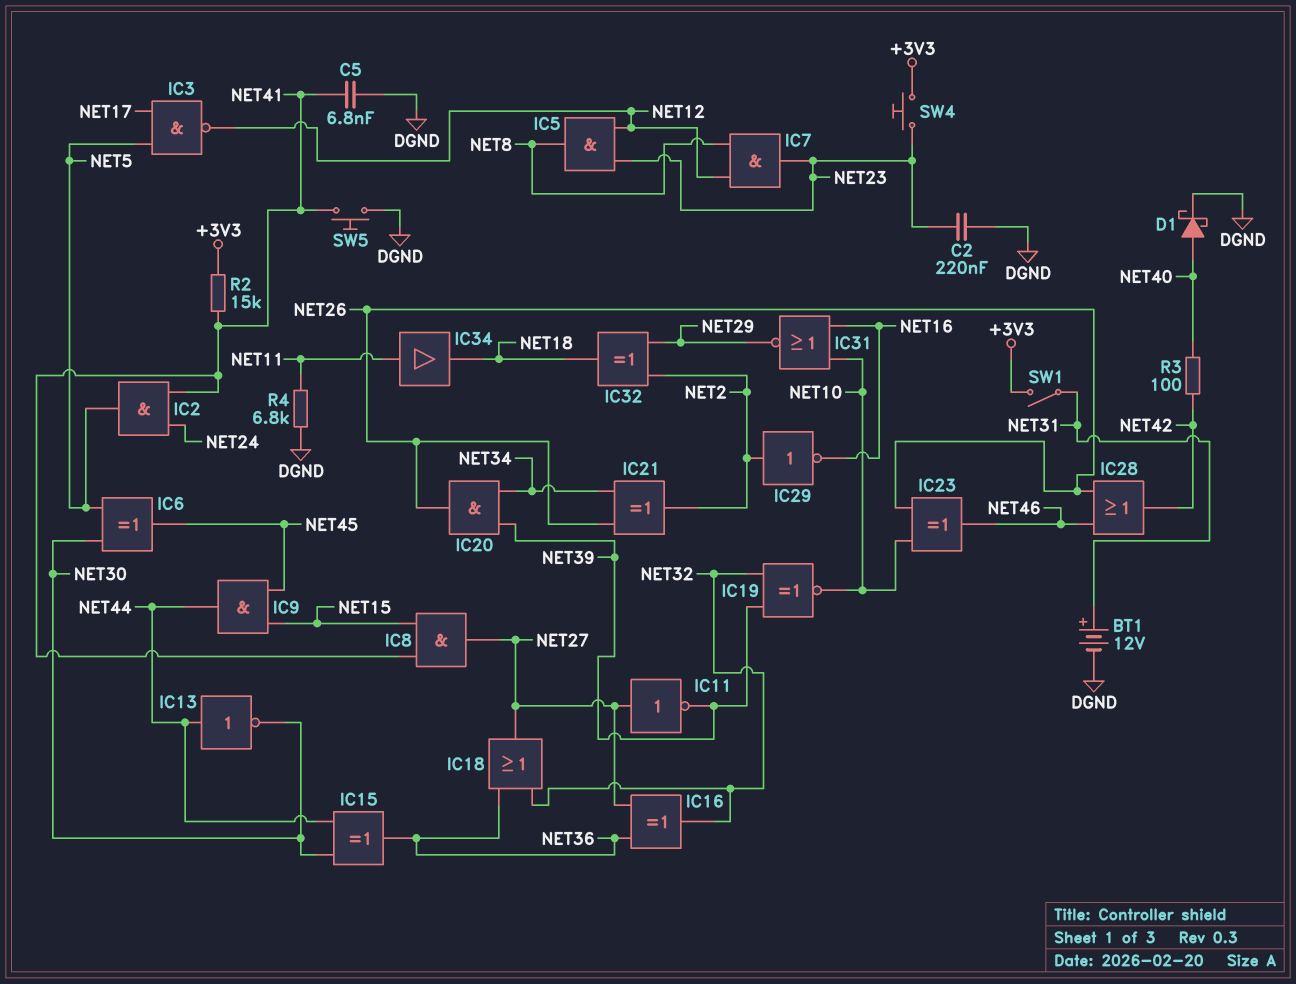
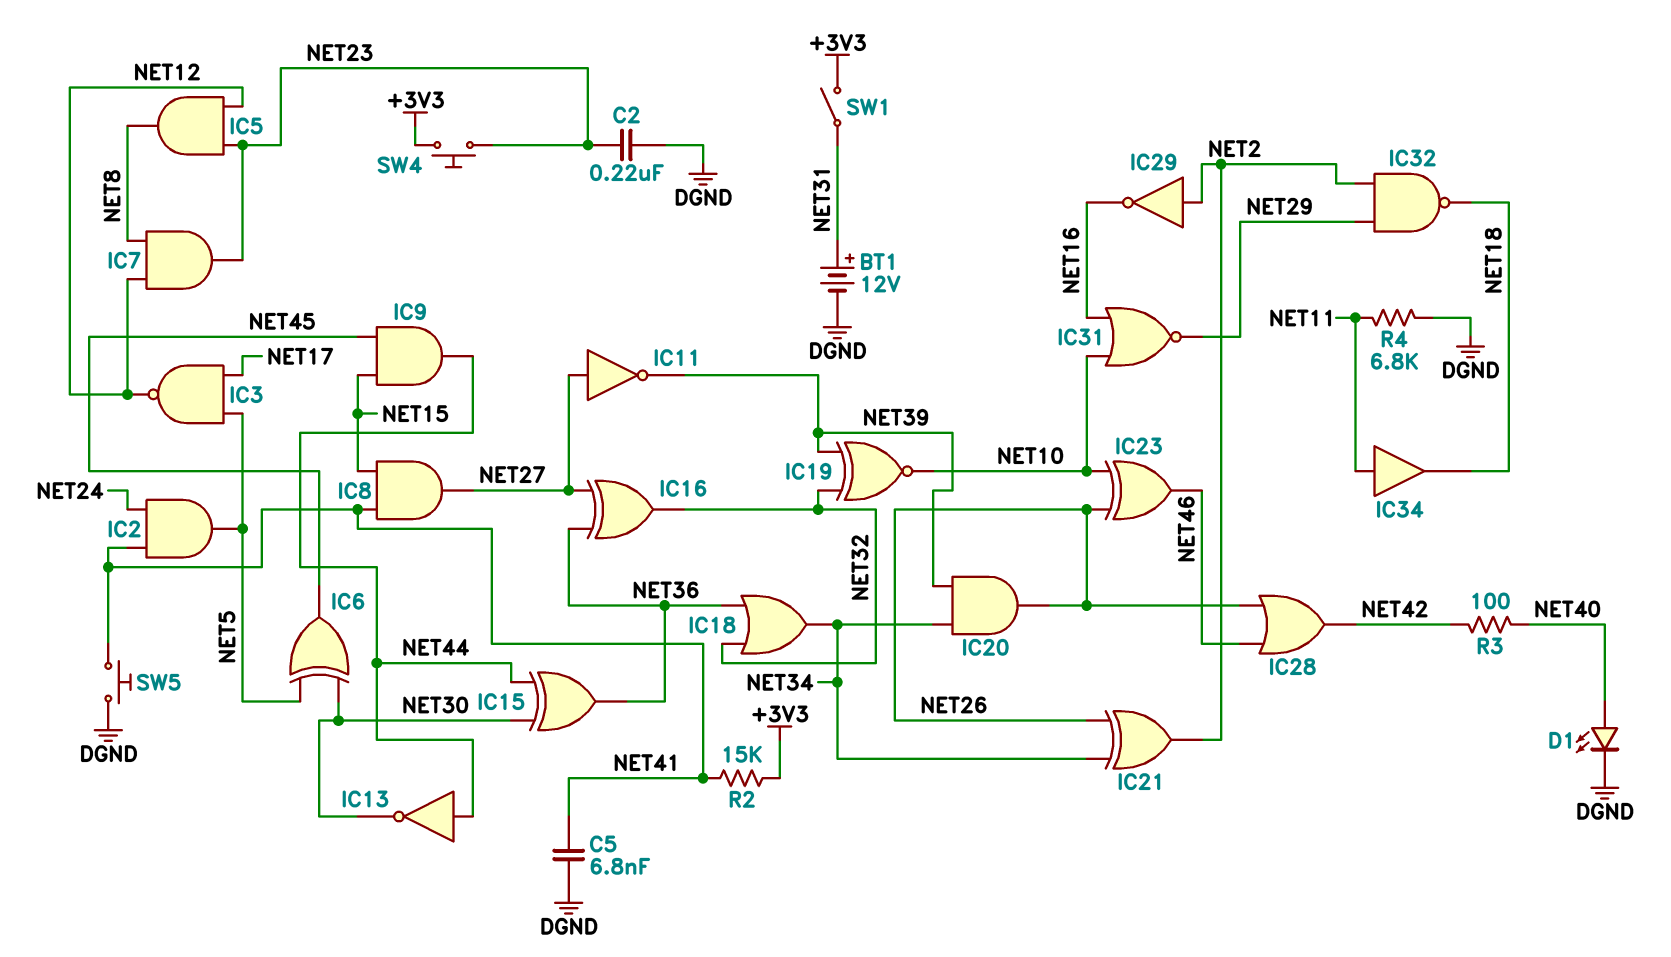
D1: schottky (A NET40, K DGND) -> LED (A NET40, K DGND)
IC18: OR (in NET32, in NET36, out NET27) -> OR (in NET32, in NET36, out NET34)
IC32: XOR (in NET2, in NET29, out NET18) -> NAND (in NET2, in NET29, out NET18)

